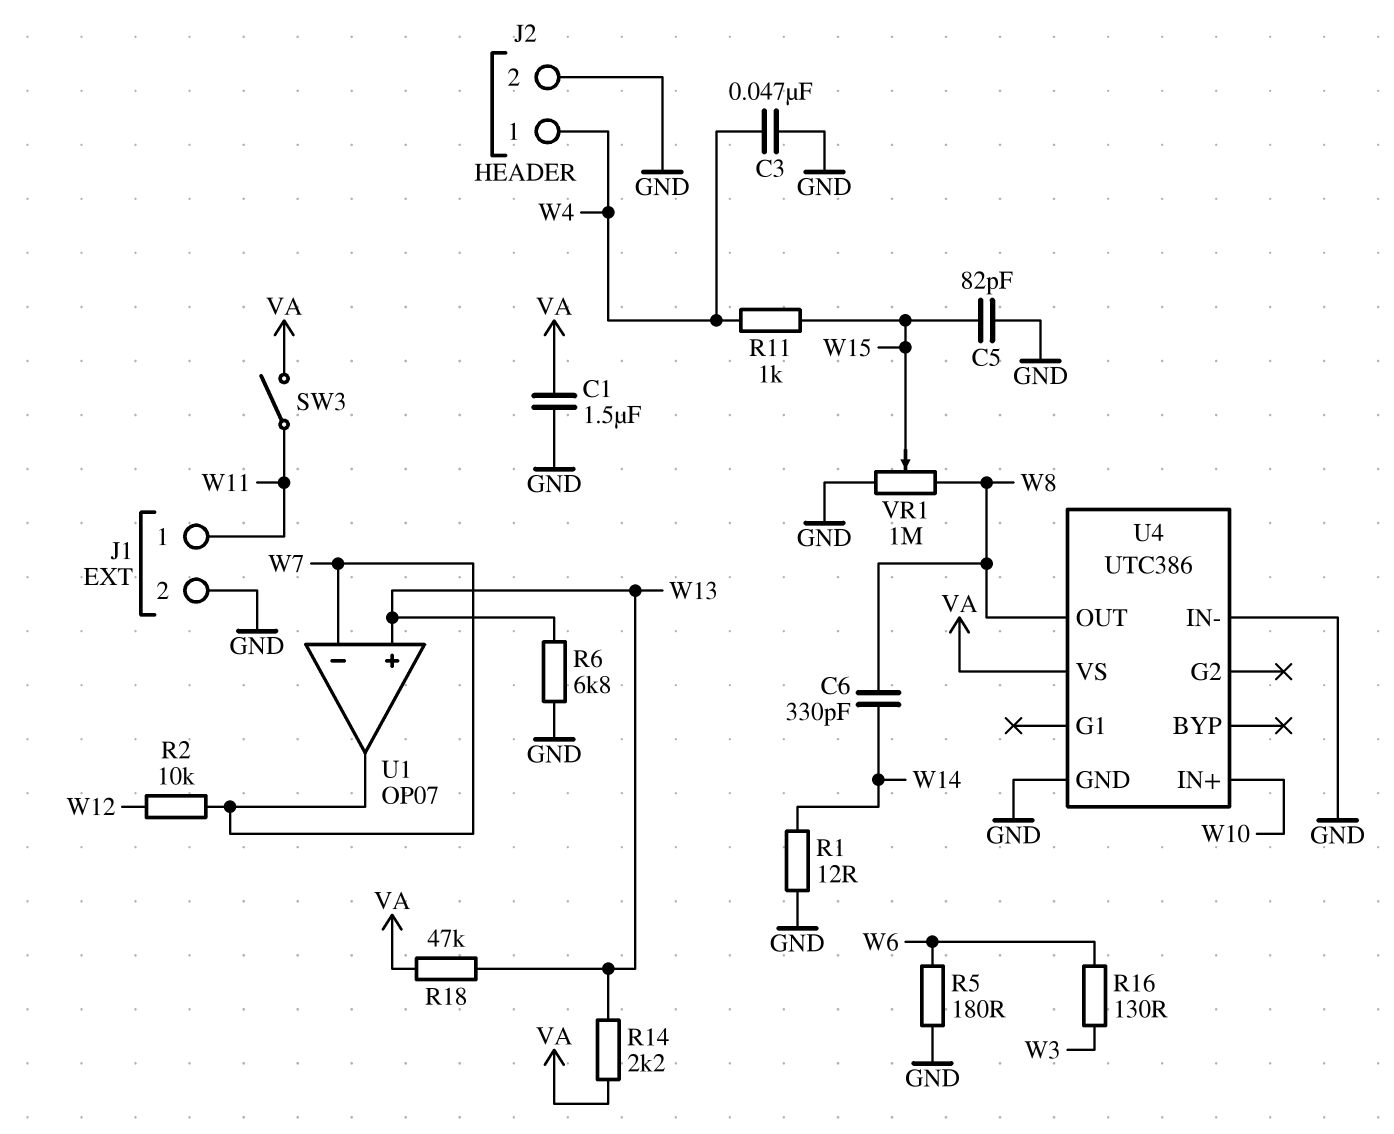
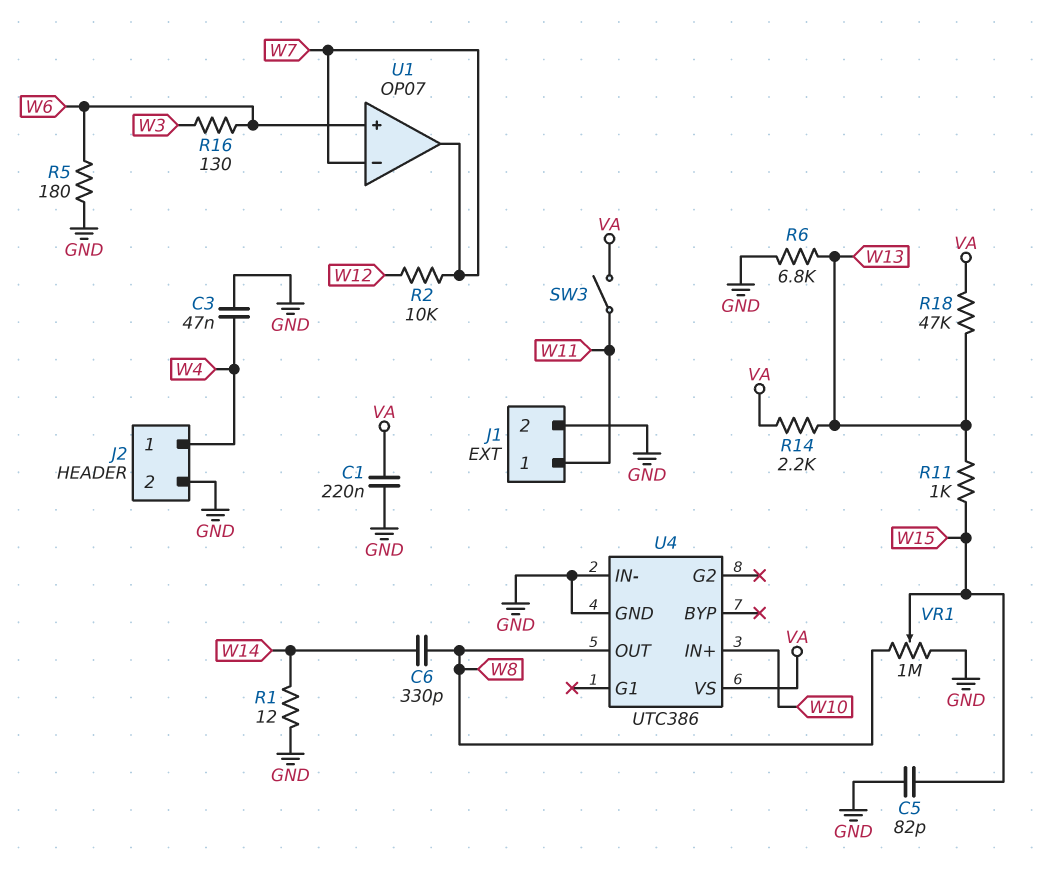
C1: 1.5uF (GND, VA) -> 220nF (GND, VA)
R11: 1k (W4, W15) -> 1k (W13, W15)
U1 pin in+: W13 -> W6

